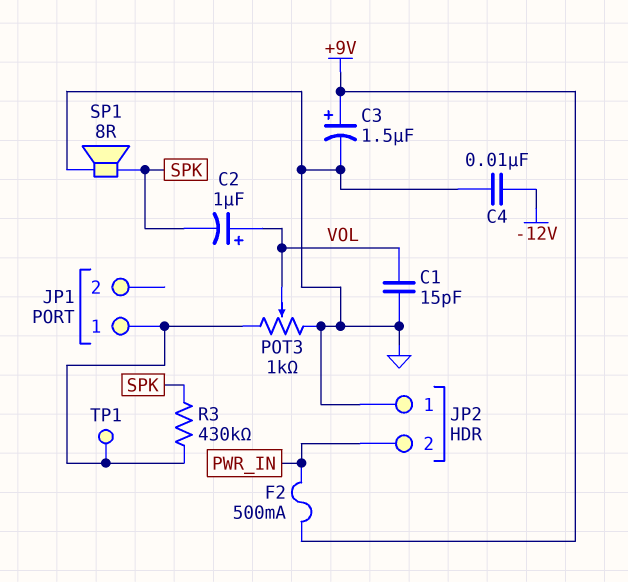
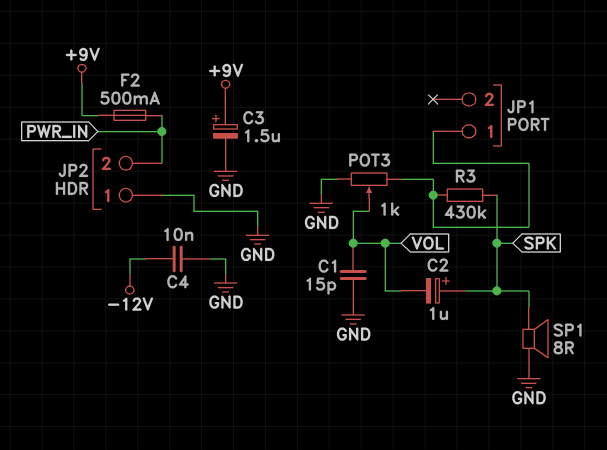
C2: 1uF (plus VOL, minus SPK) -> 1uF (plus SPK, minus VOL)
TP1: test point (JP1/1) -> none

